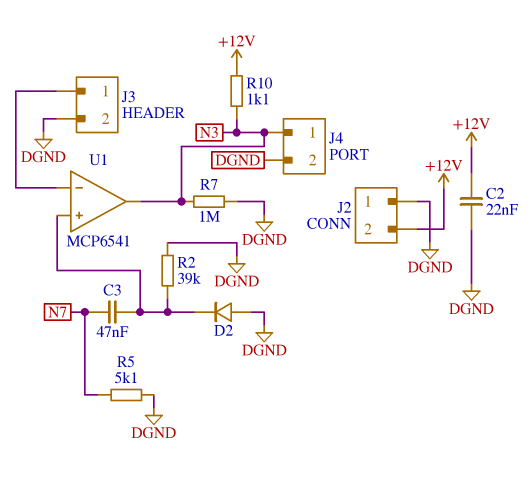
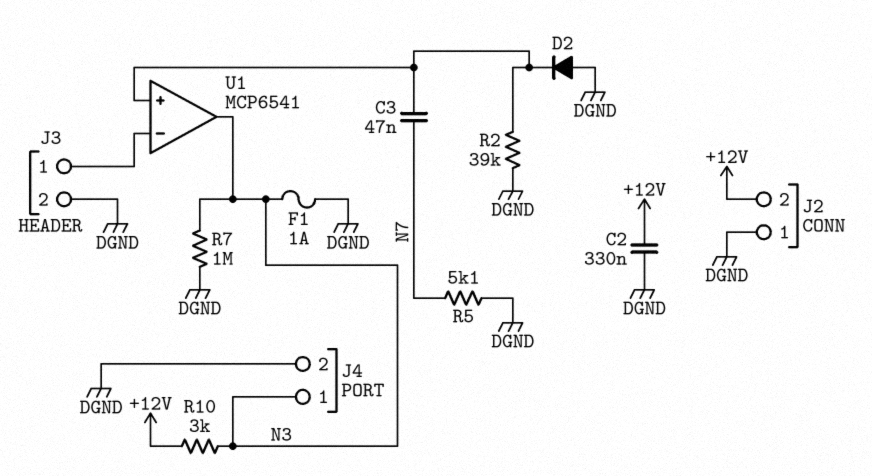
C2: 22nF (+12V, DGND) -> 330nF (+12V, DGND)
F1: none -> 1A (DGND, N3)
R10: 1.1k (+12V, N3) -> 3k (+12V, N3)

